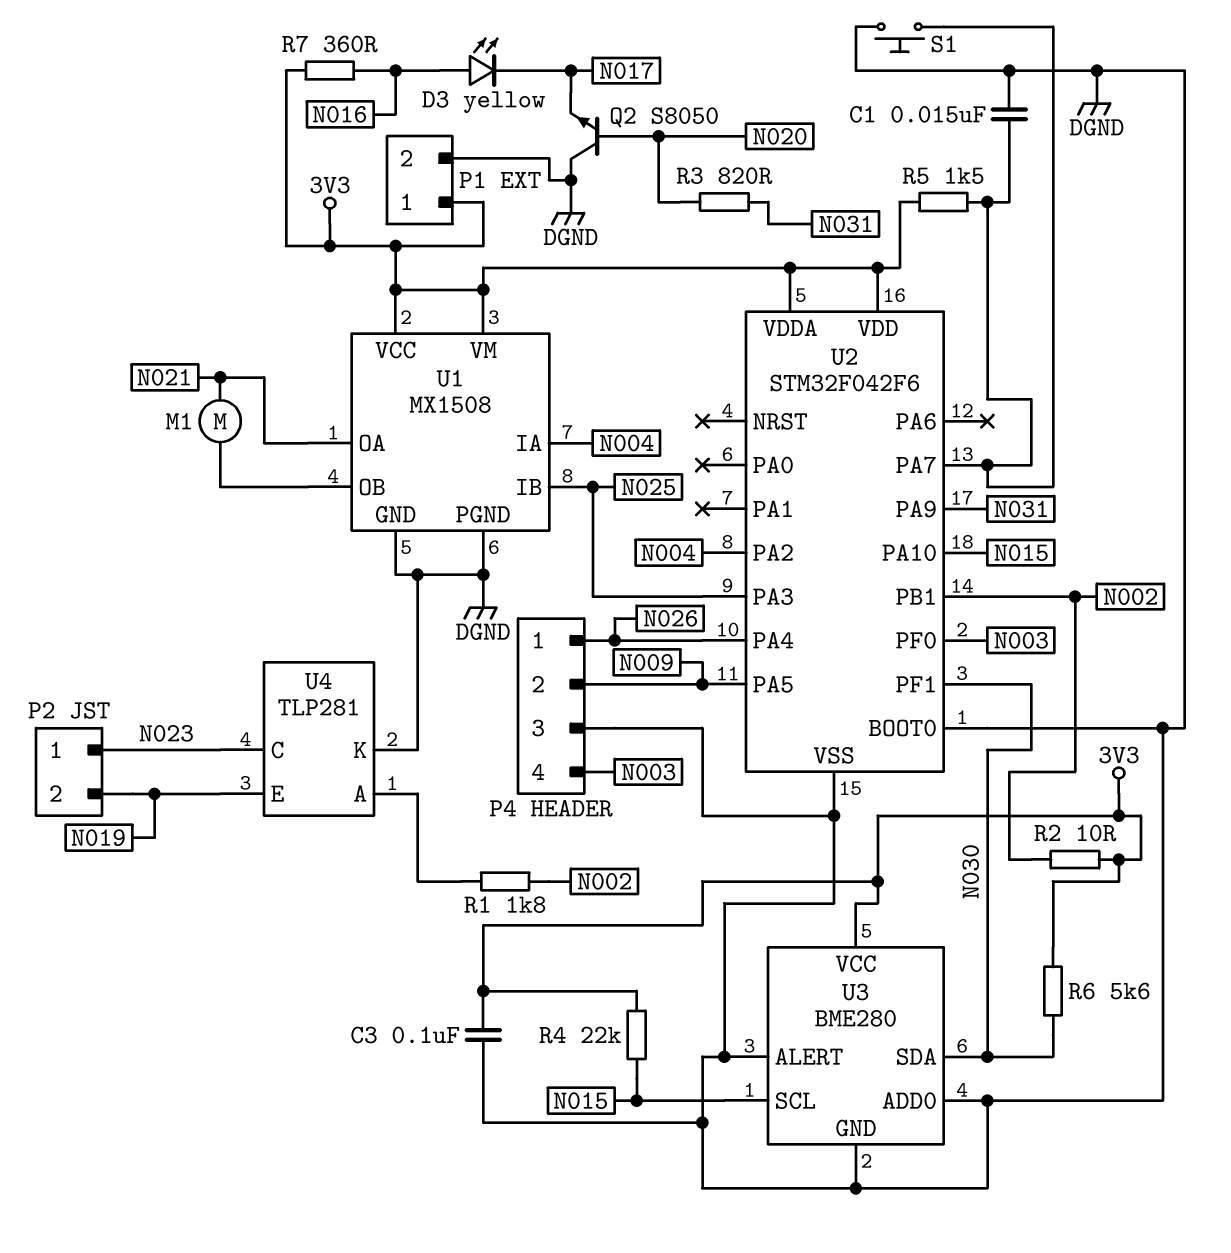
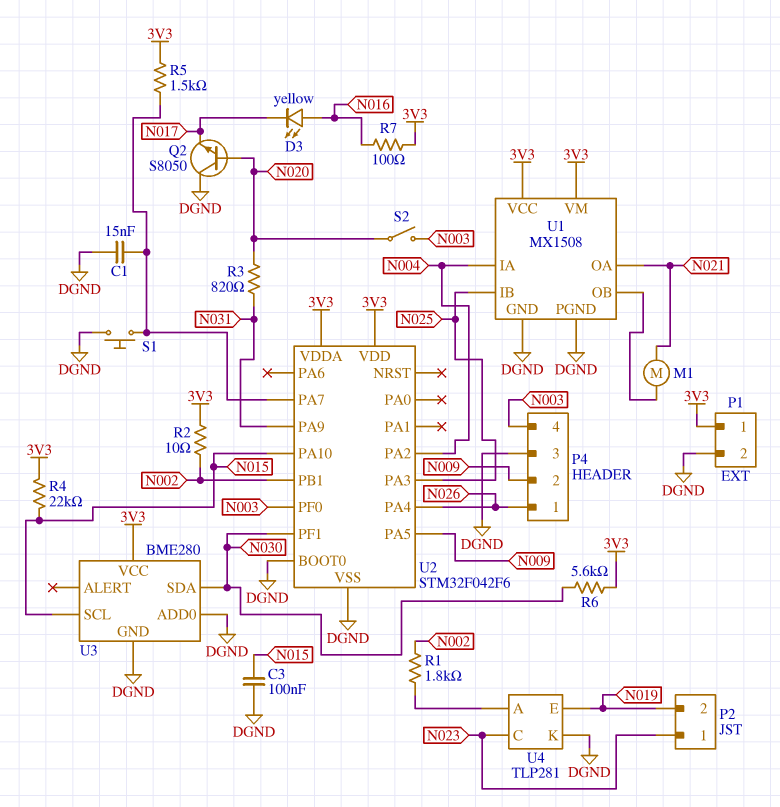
C3: 100nF (3V3, DGND) -> 100nF (DGND, N015)
R7: 360 (3V3, N016) -> 100 (3V3, N016)
S2: none -> switch (N003, N020)
U3 pin ALERT: DGND -> none

